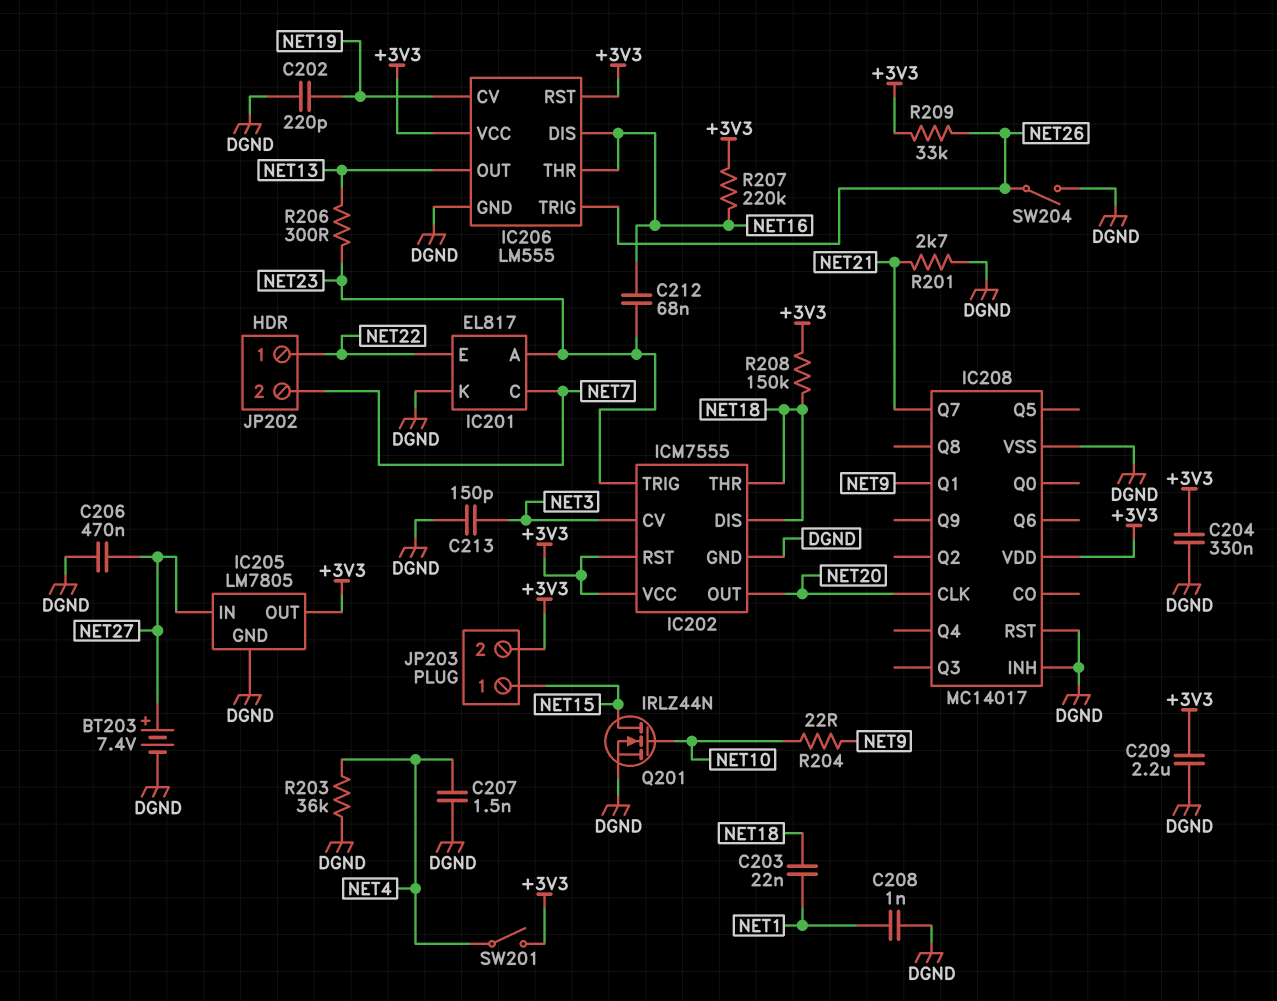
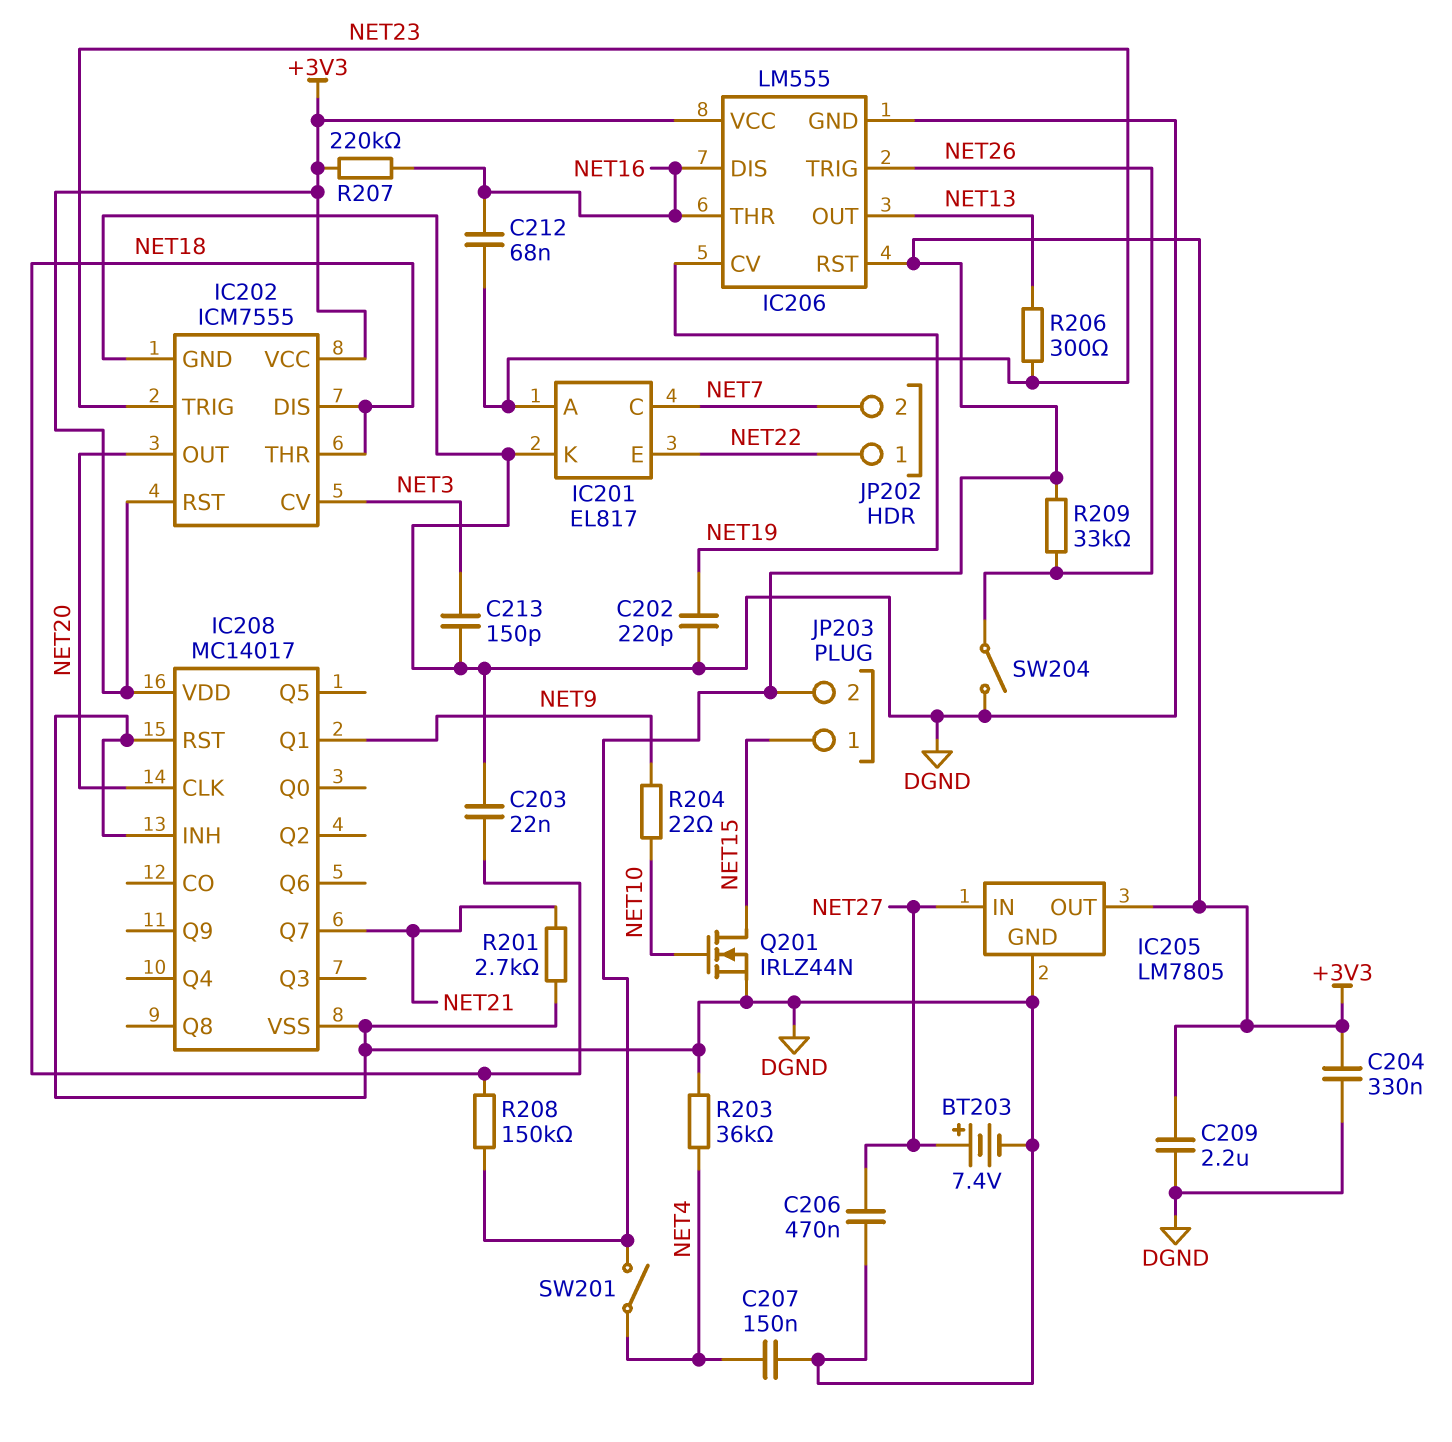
C203: 22nF (NET1, NET18) -> 22nF (DGND, NET18)
C207: 1.5nF (DGND, NET4) -> 150nF (DGND, NET4)
C208: 1nF (DGND, NET1) -> none

